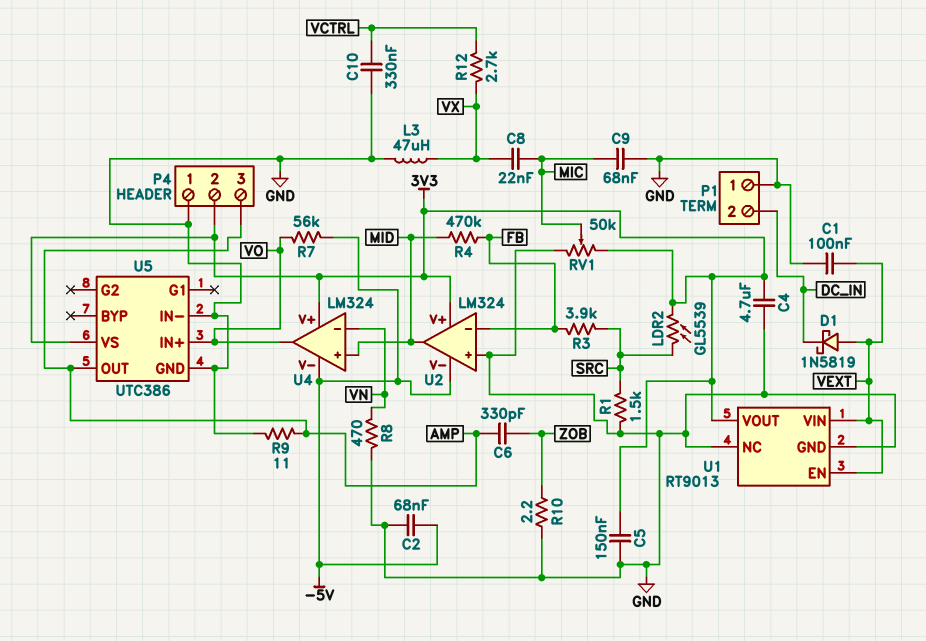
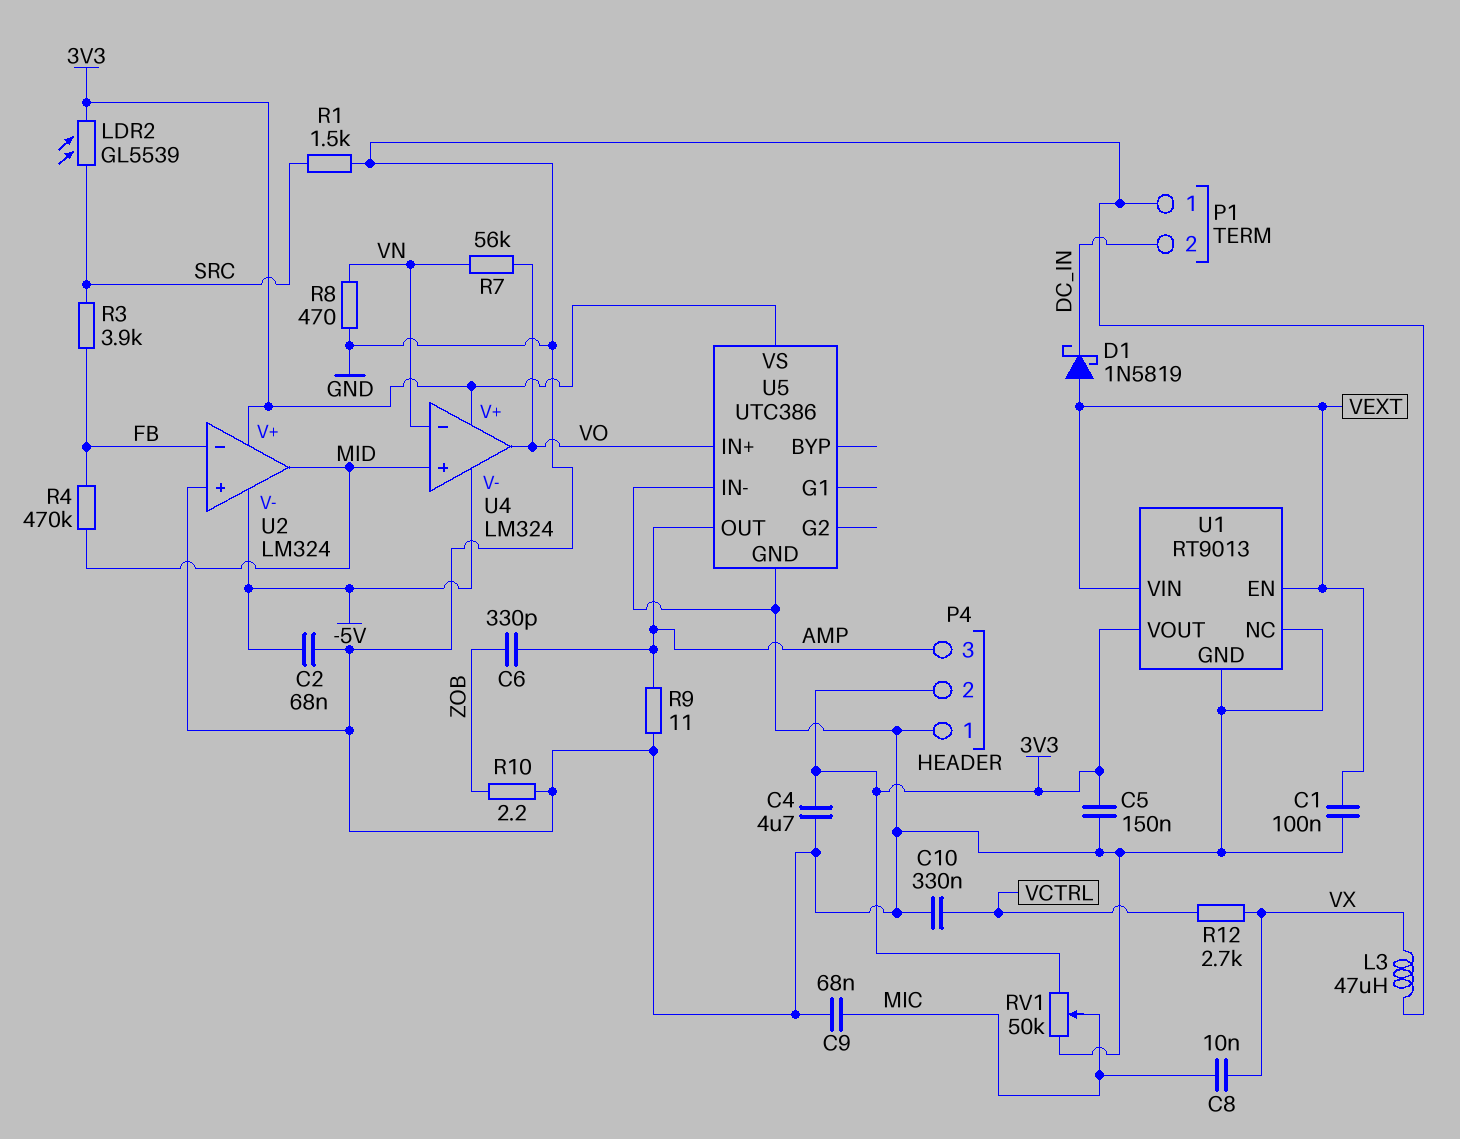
C8: 22nF (MIC, VX) -> 10nF (MIC, VX)
R7: 56k (-5V, VO) -> 56k (VN, VO)

